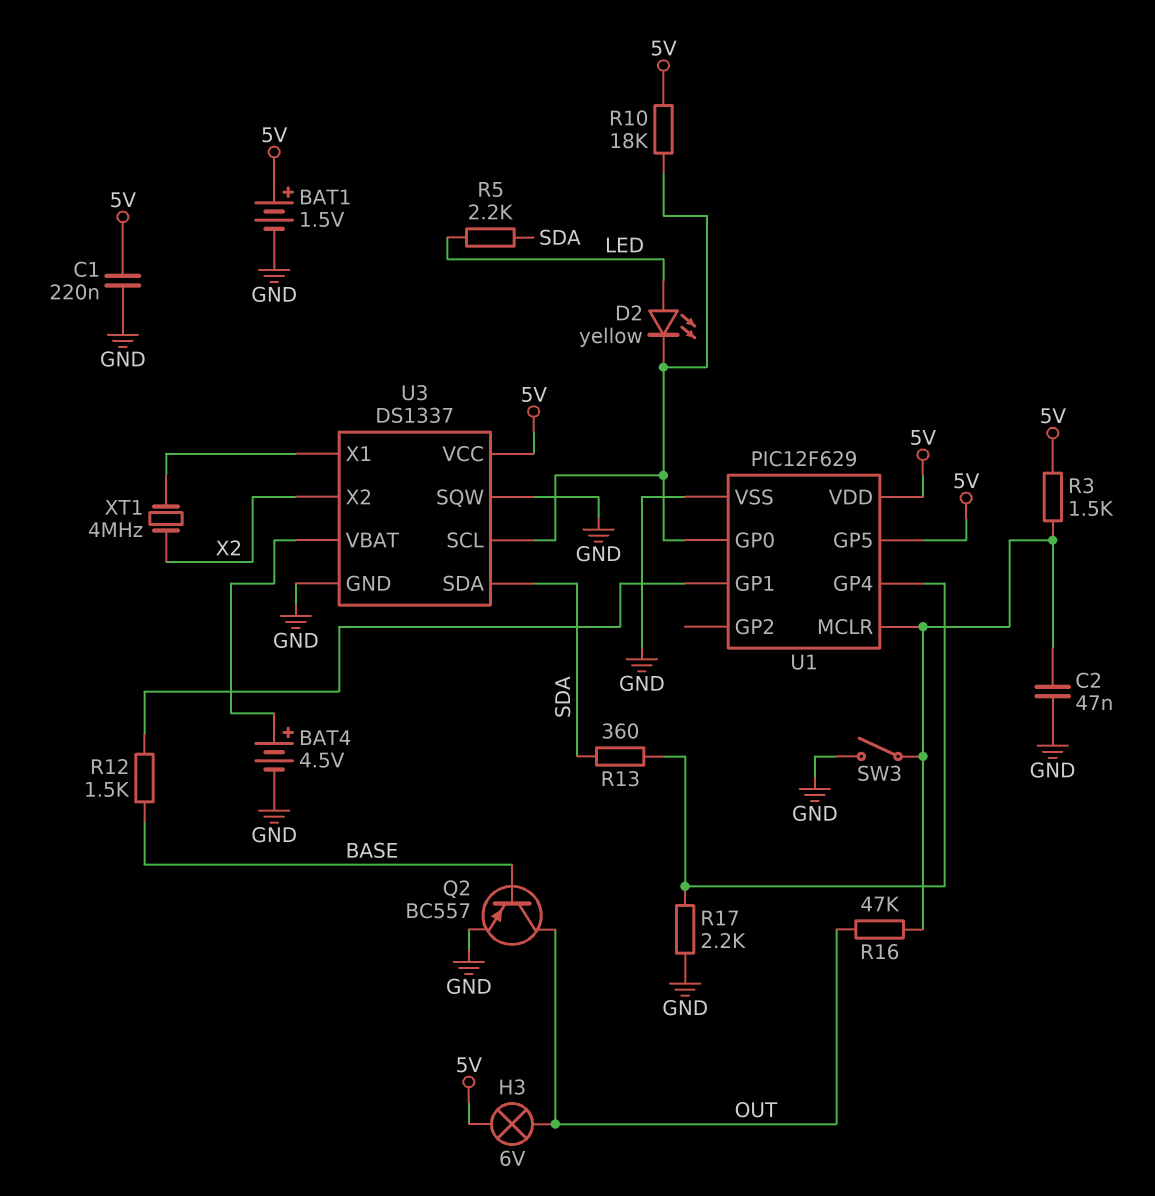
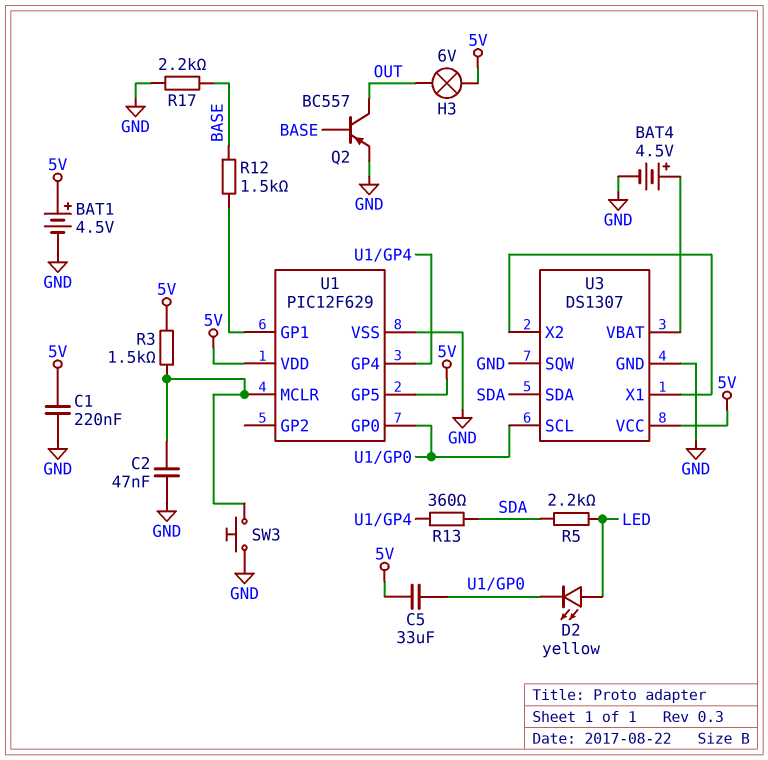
BAT1: 1.5V (plus 5V, minus GND) -> 4.5V (plus 5V, minus GND)
C5: none -> 33uF (5V, U1/GP0)
R10: 18k (5V, U1/GP0) -> none
R16: 47k (OUT, U1/MCLR) -> none
R17: 2.2k (GND, U1/GP4) -> 2.2k (BASE, GND)
SW3: switch (GND, U1/MCLR) -> button (GND, U1/MCLR)
U3: DS1337 -> DS1307
U3 pin X2: X2 -> U3/X1
XT1: 4MHz (U3/X1, X2) -> none

